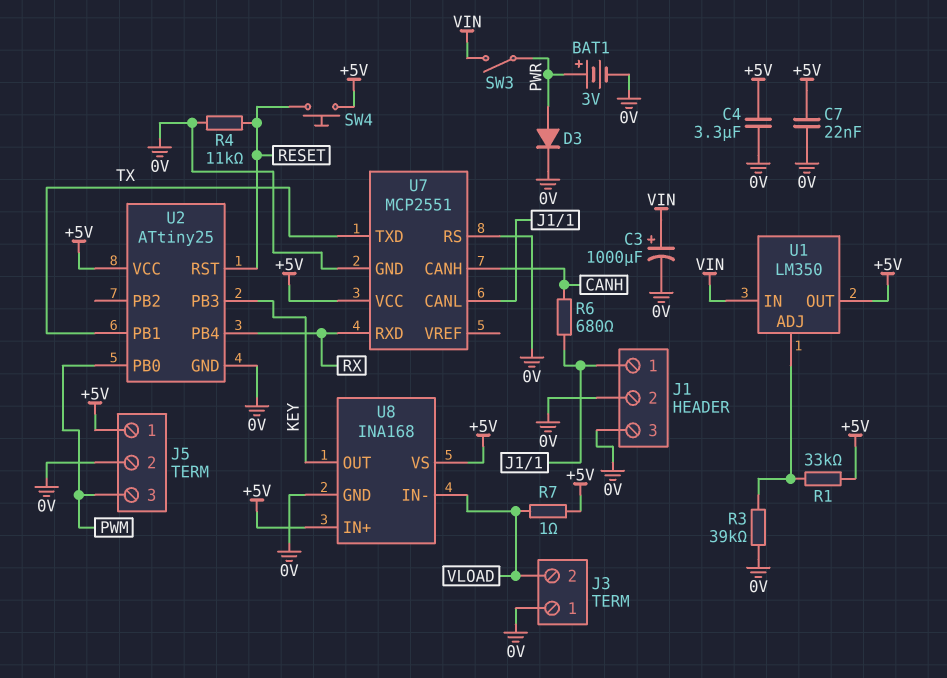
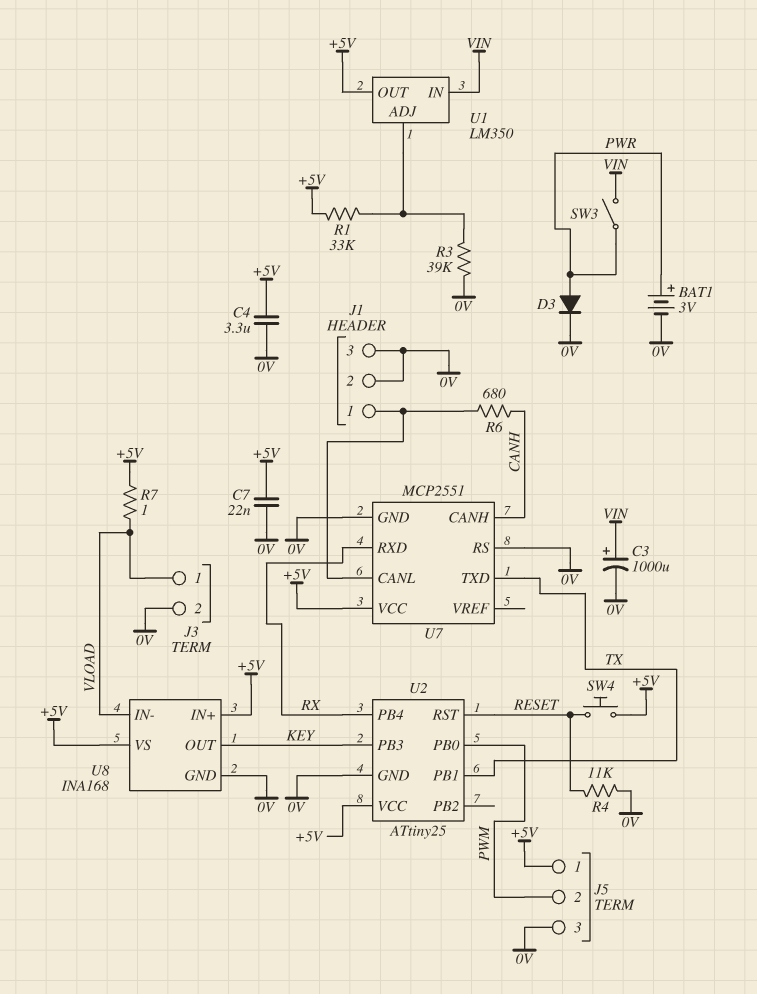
J3 pin 1: 0V -> VLOAD
J3 pin 2: VLOAD -> 0V
J5 pin 2: 0V -> PWM
J5 pin 3: PWM -> 0V

